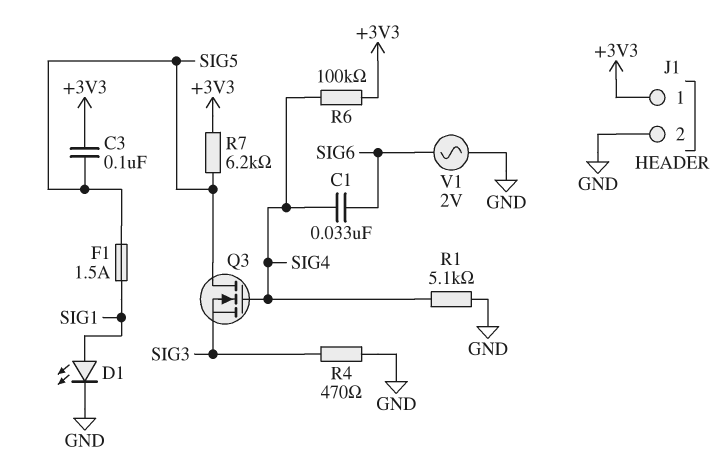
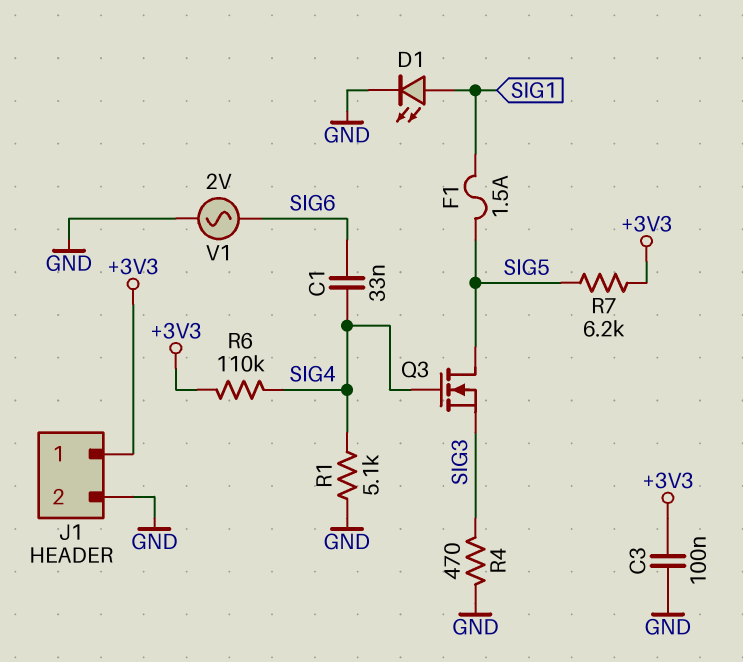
C3: 100nF (+3V3, SIG5) -> 100nF (+3V3, GND)
R6: 100k (+3V3, SIG4) -> 110k (+3V3, SIG4)

